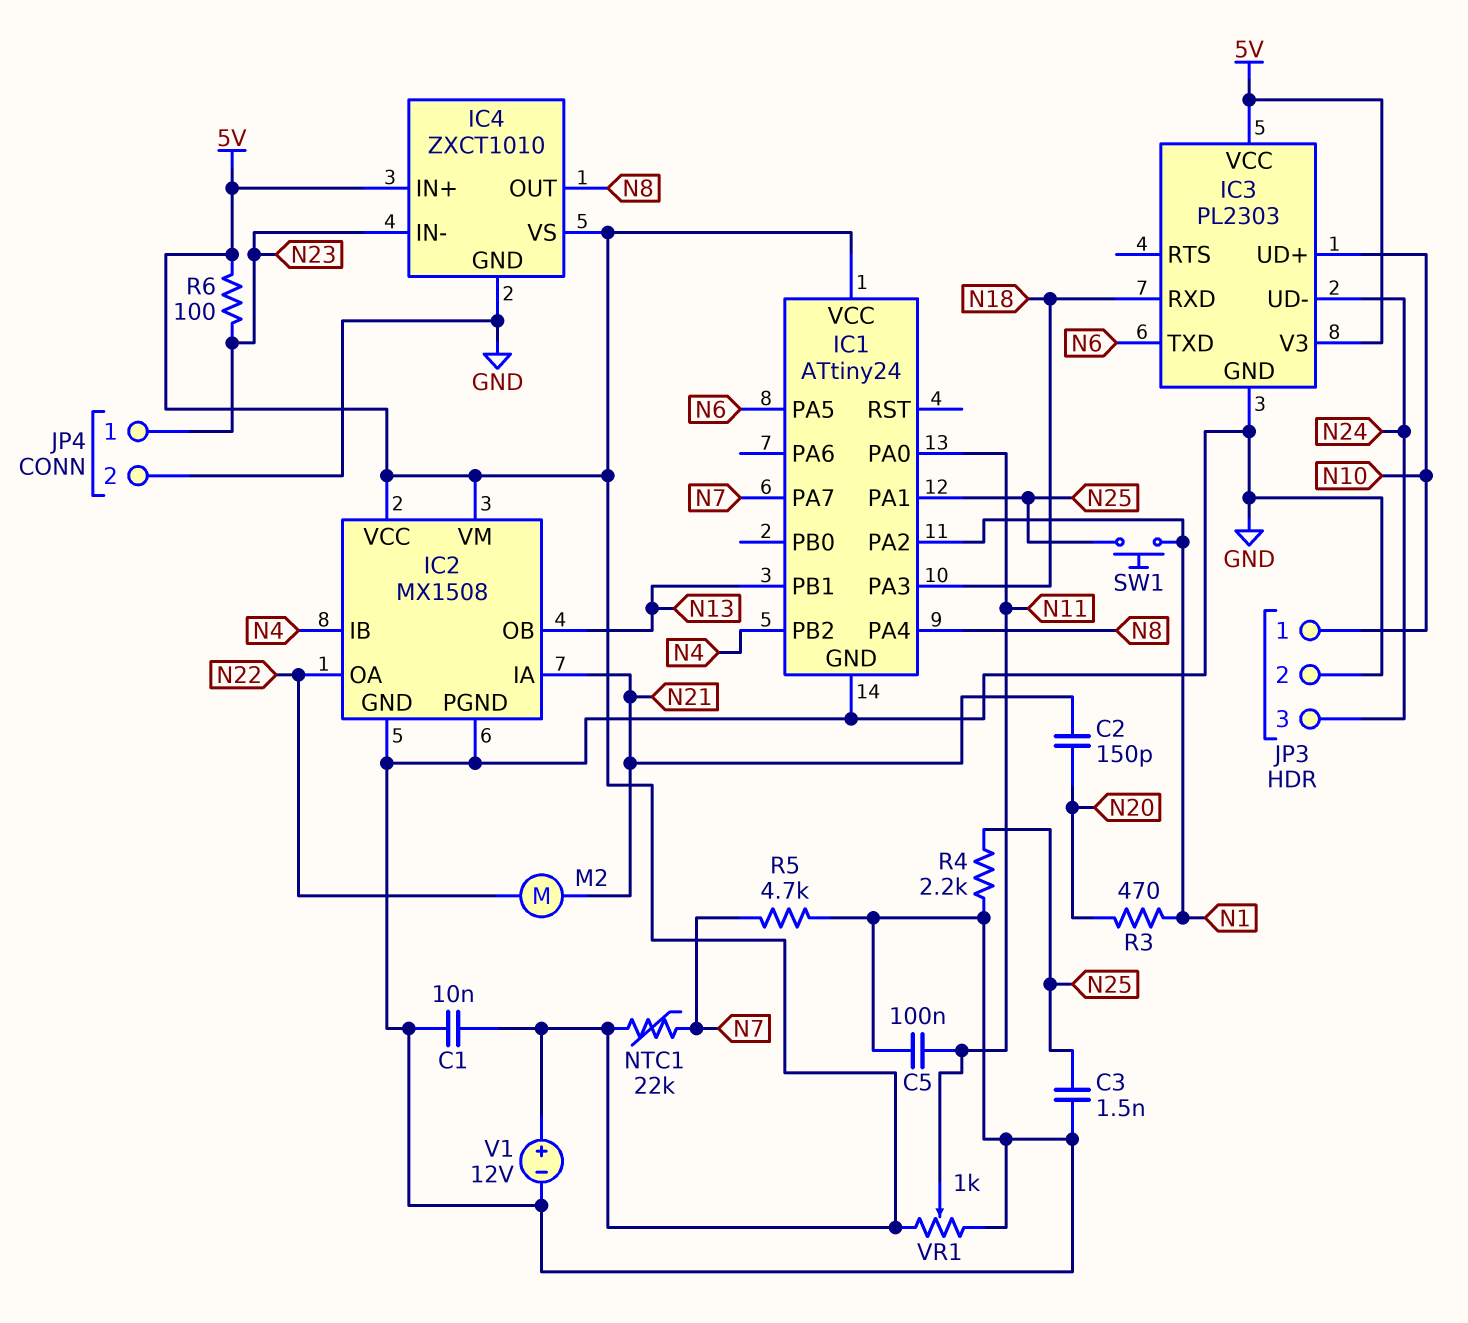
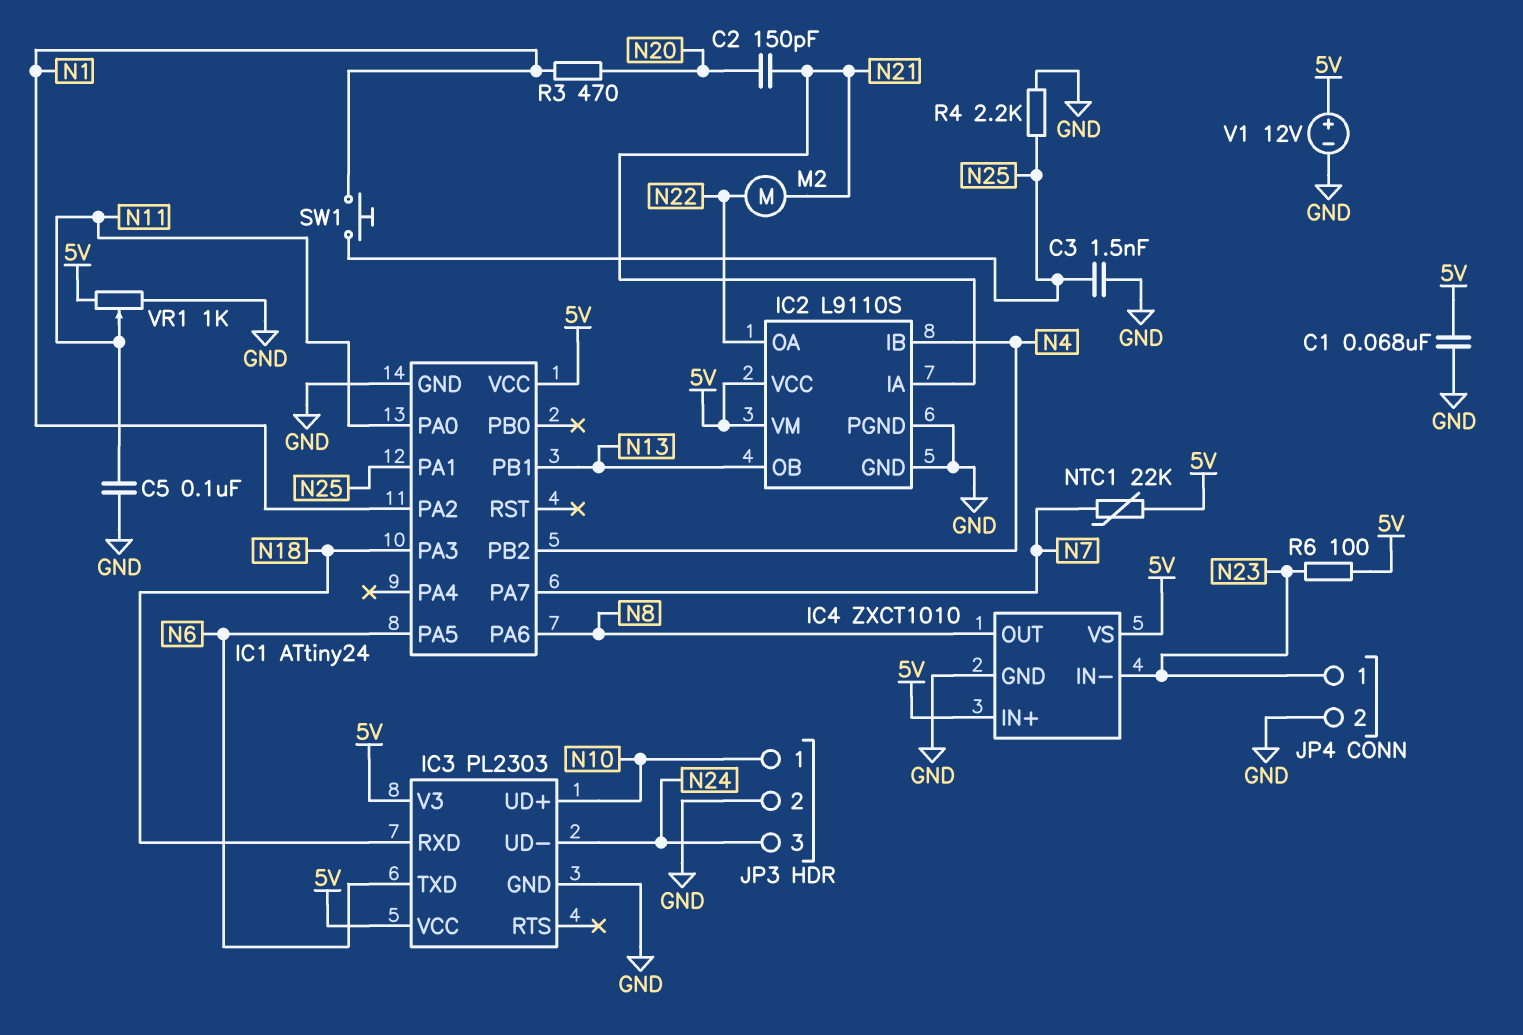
C1: 10nF (5V, GND) -> 68nF (5V, GND)
IC1 pin PA4: N8 -> none
IC1 pin PA6: none -> N8
IC2: MX1508 -> L9110S
R5: 4.7k (GND, N7) -> none

